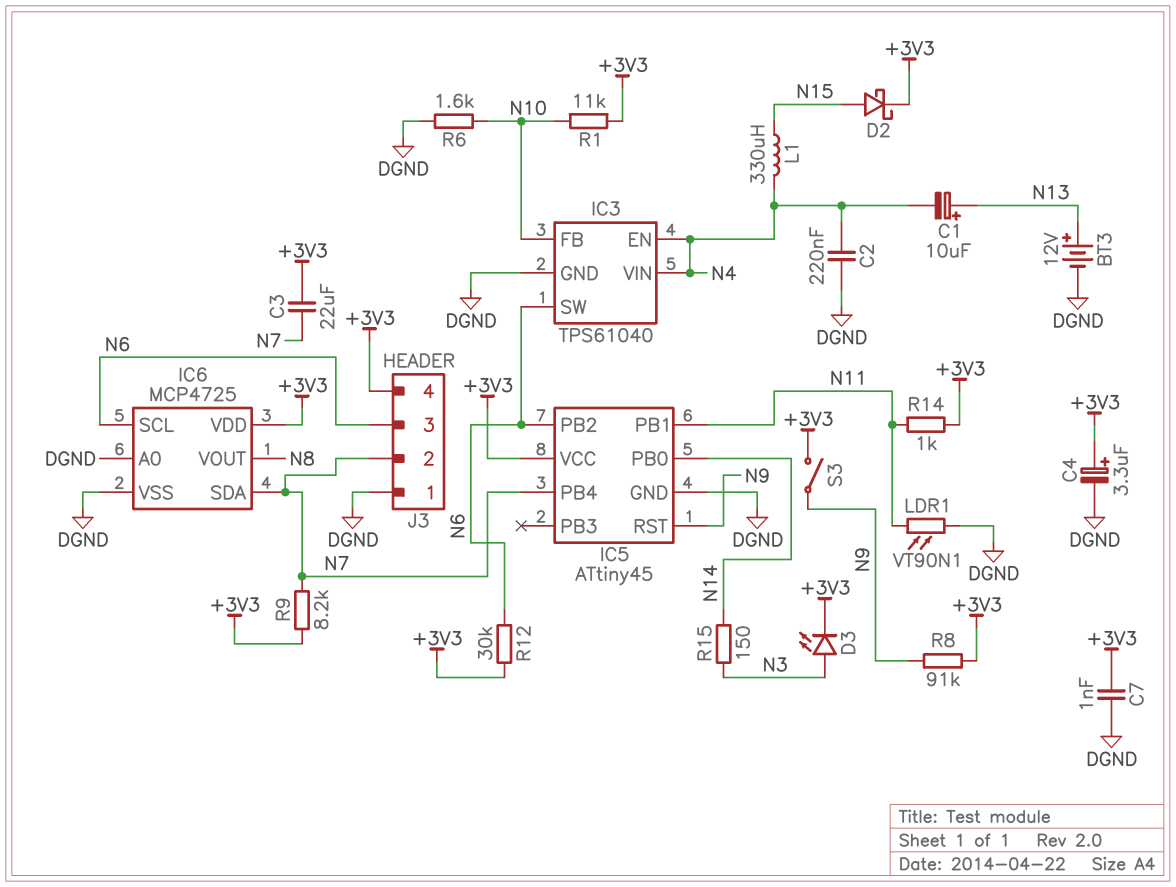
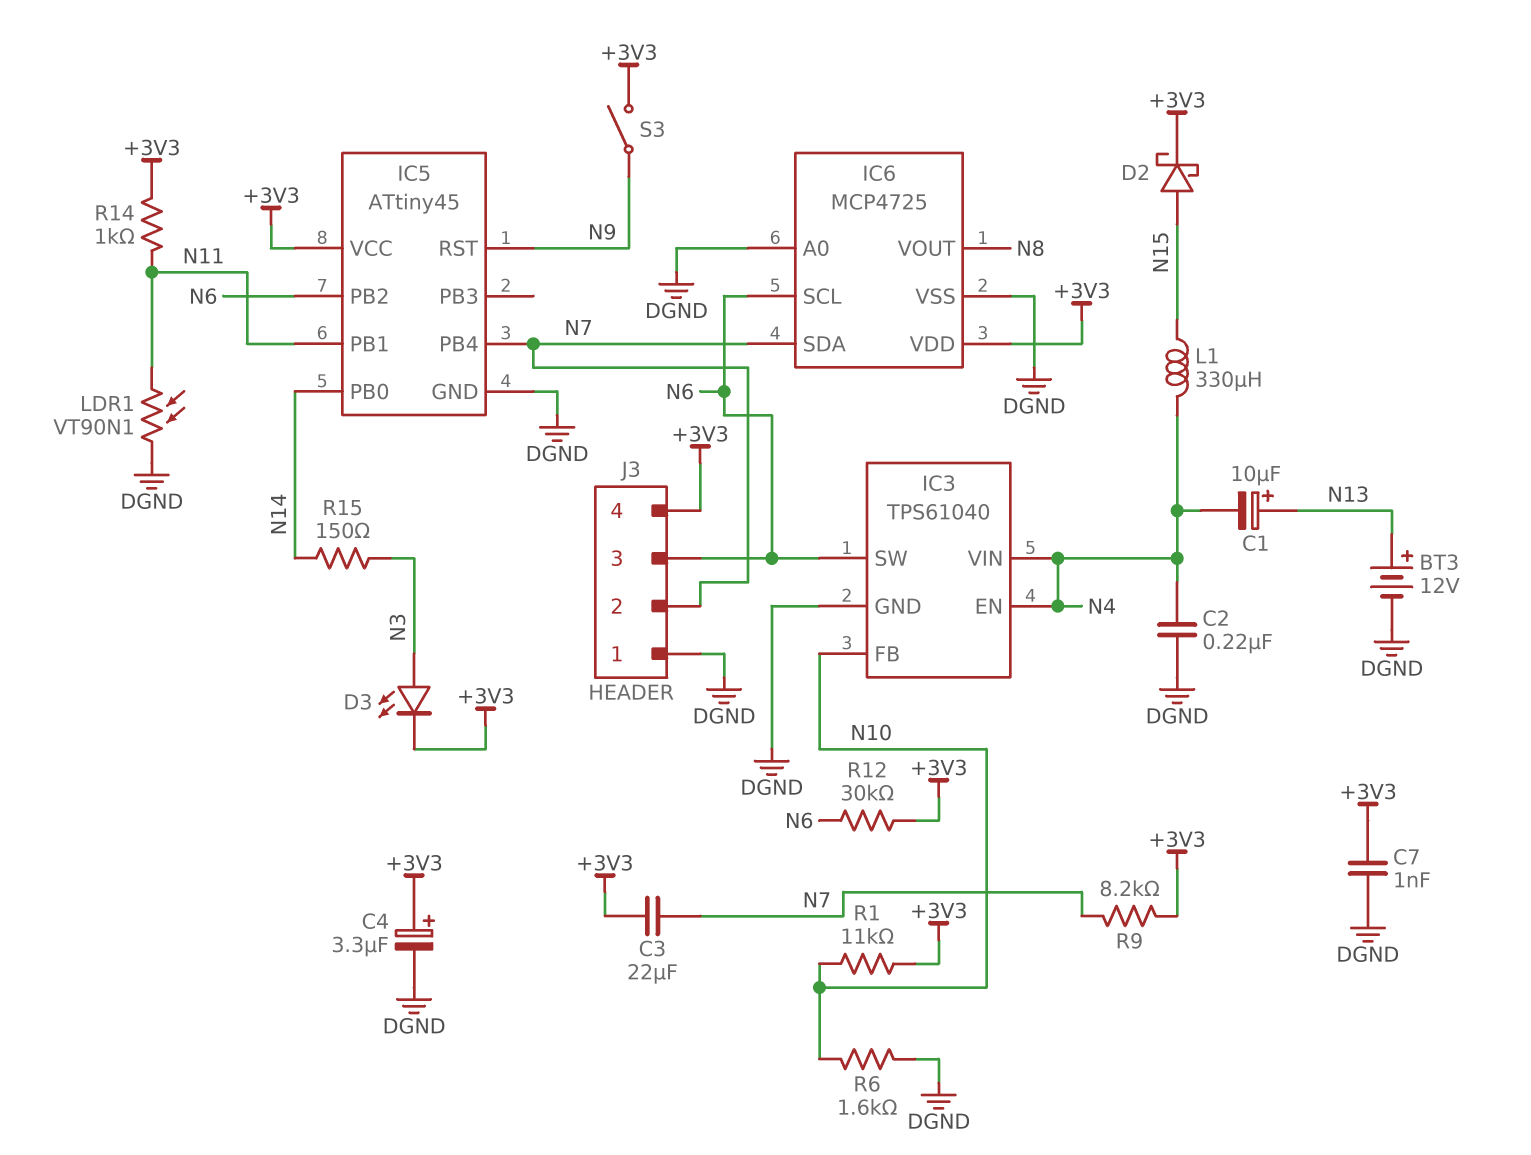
R8: 91k (+3V3, N9) -> none

